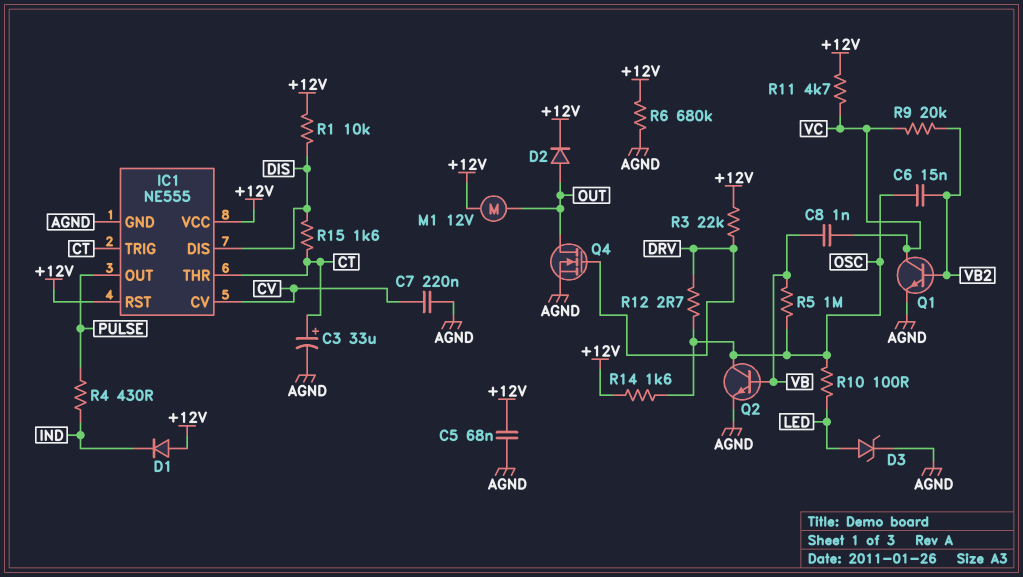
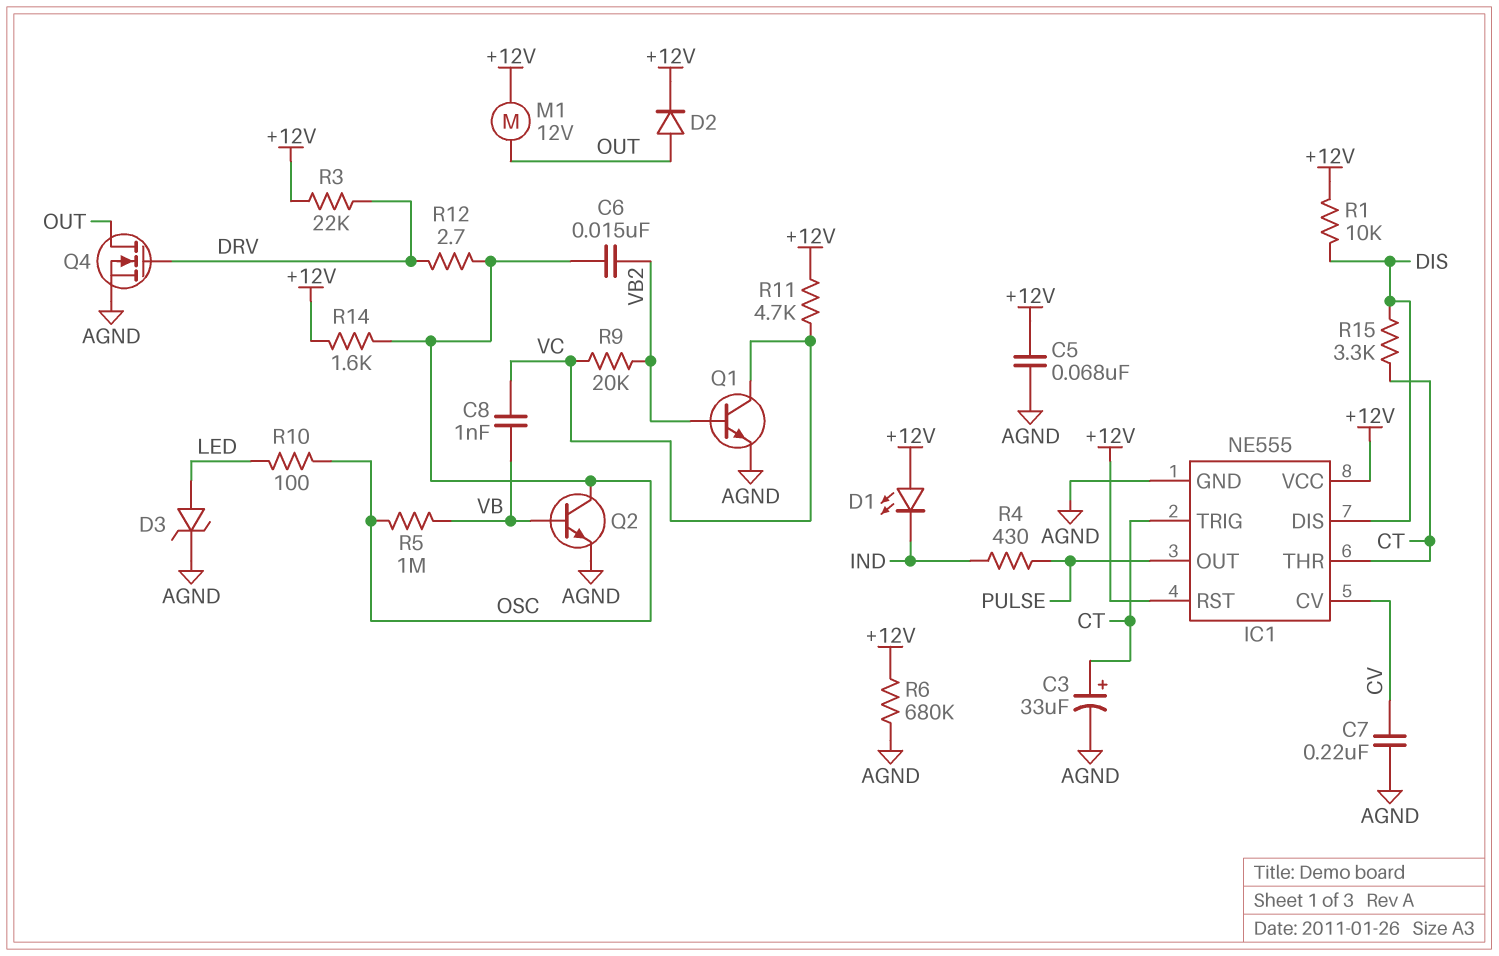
D1: diode (A +12V, K IND) -> LED (A +12V, K IND)
R15: 1.6k (CT, DIS) -> 3.3k (CT, DIS)

